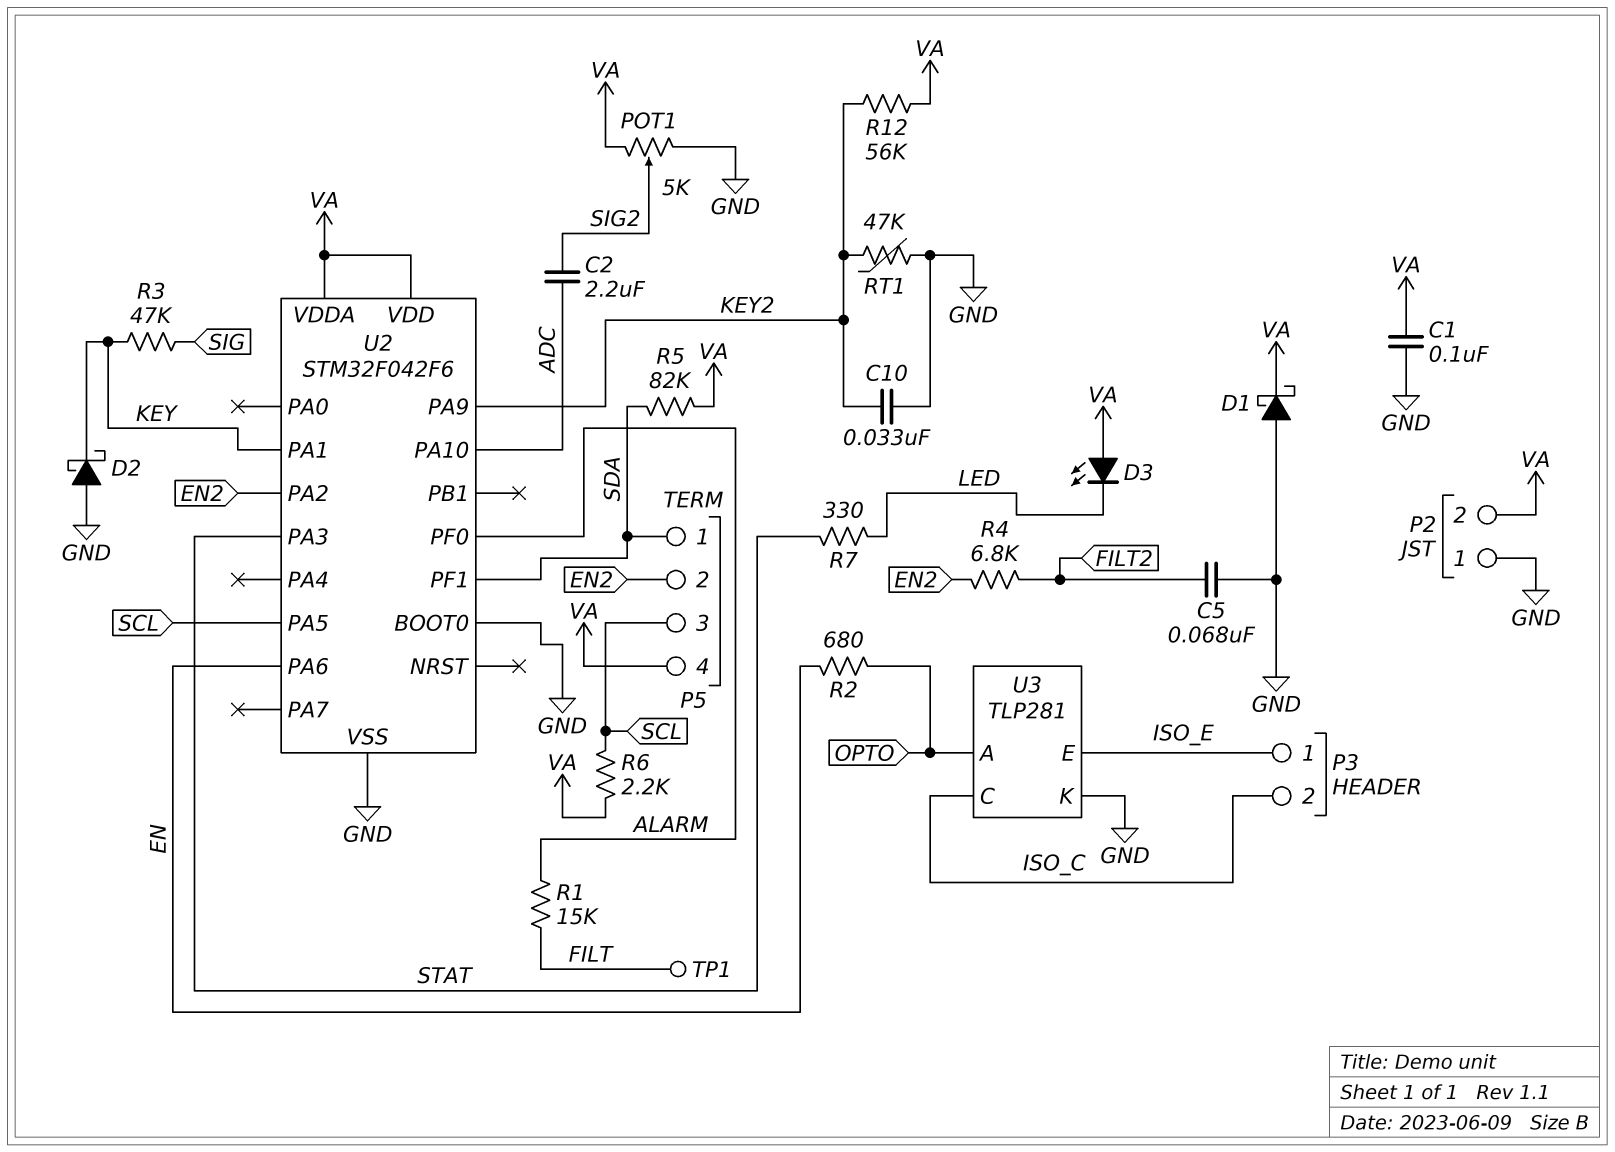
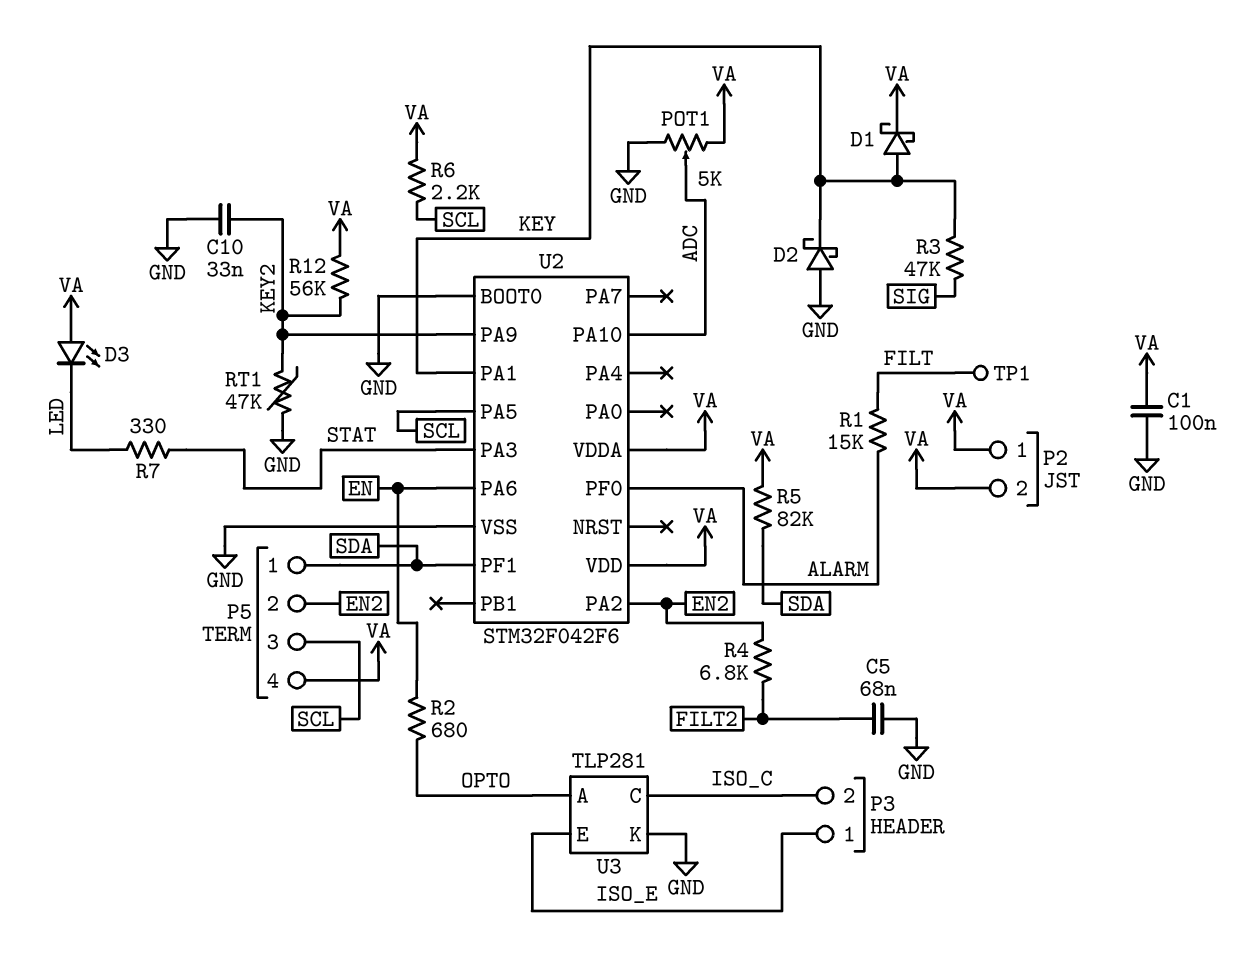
C2: 2.2uF (ADC, SIG2) -> none
D1: schottky (A GND, K VA) -> schottky (A KEY, K VA)
P2 pin 1: GND -> VA
POT1: 5k (GND, VA, wiper SIG2) -> 5k (GND, VA, wiper ADC)

